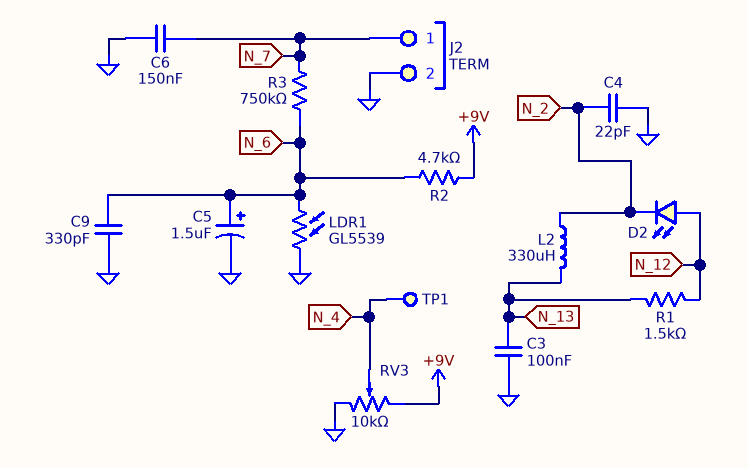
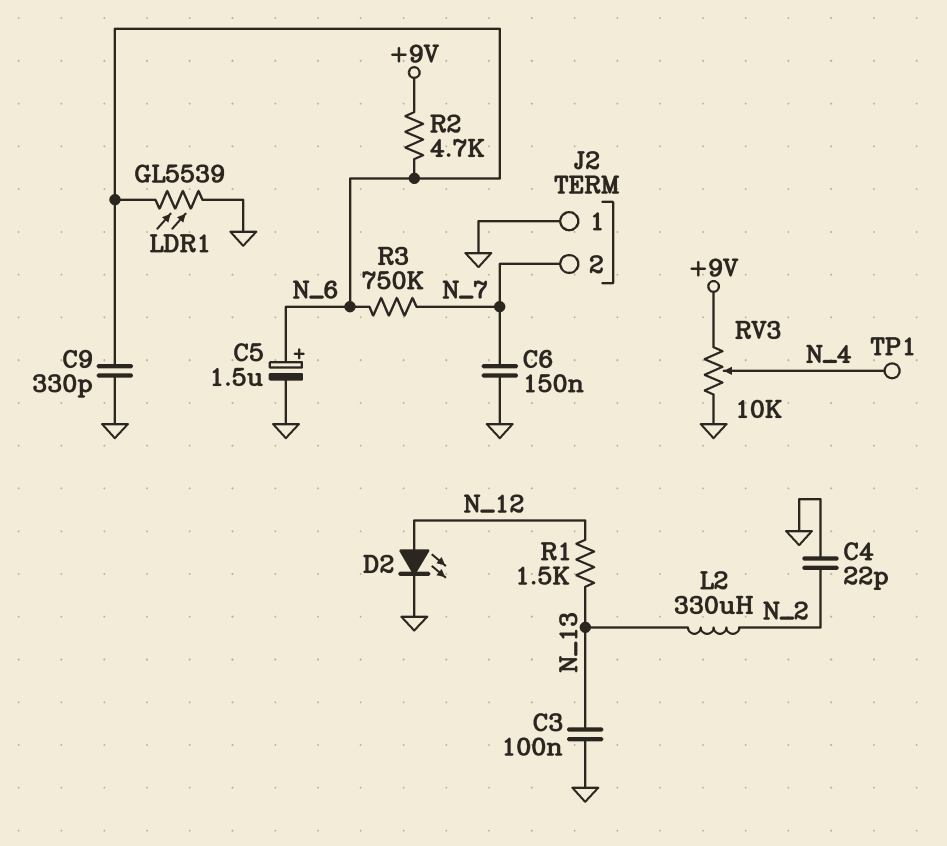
D2: LED (A N_12, K N_2) -> LED (A N_12, K GND)
J2 pin 1: N_7 -> GND
J2 pin 2: GND -> N_7

